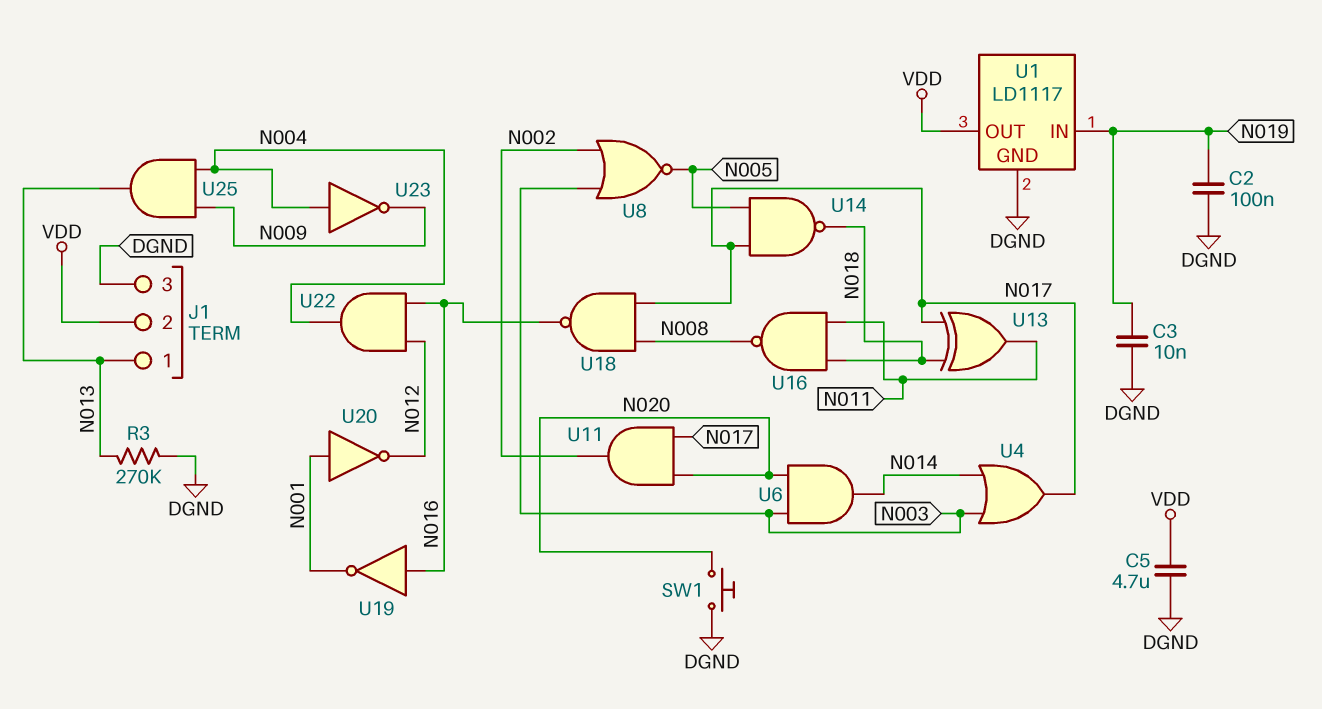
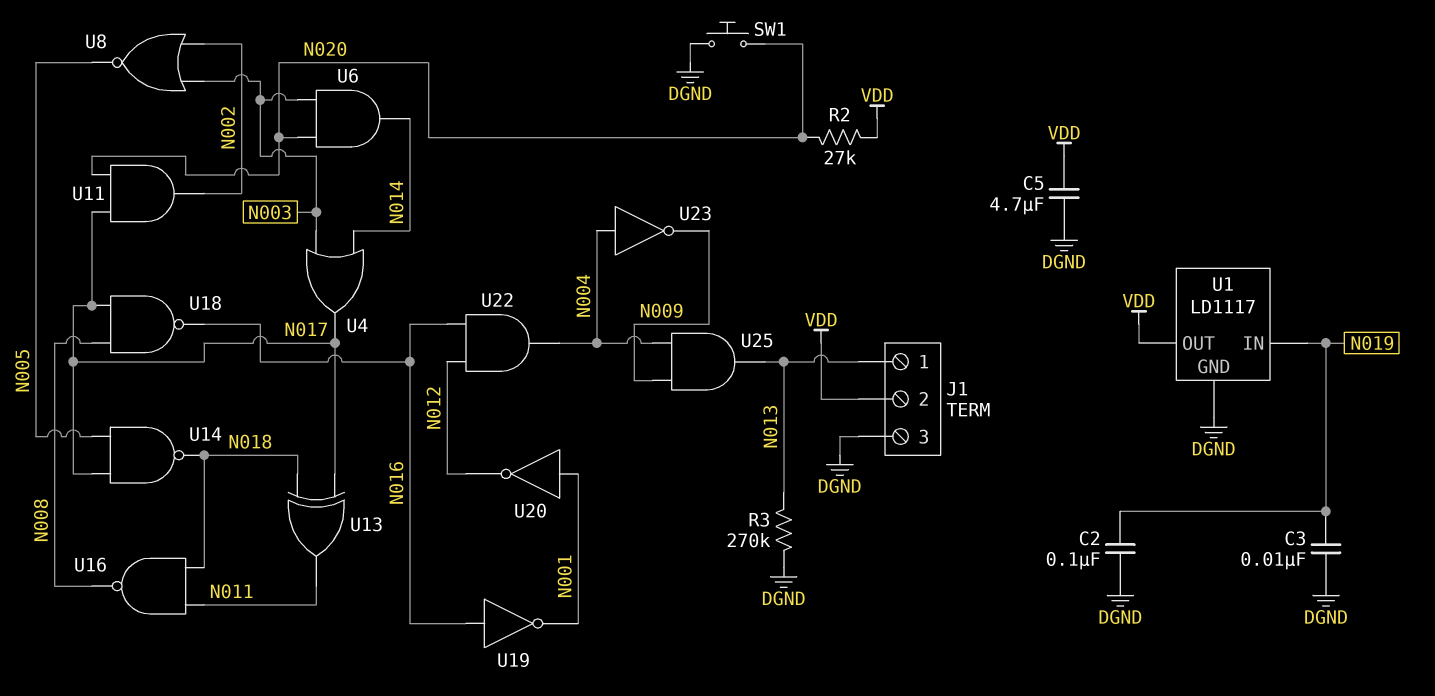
R2: none -> 27k (N020, VDD)

